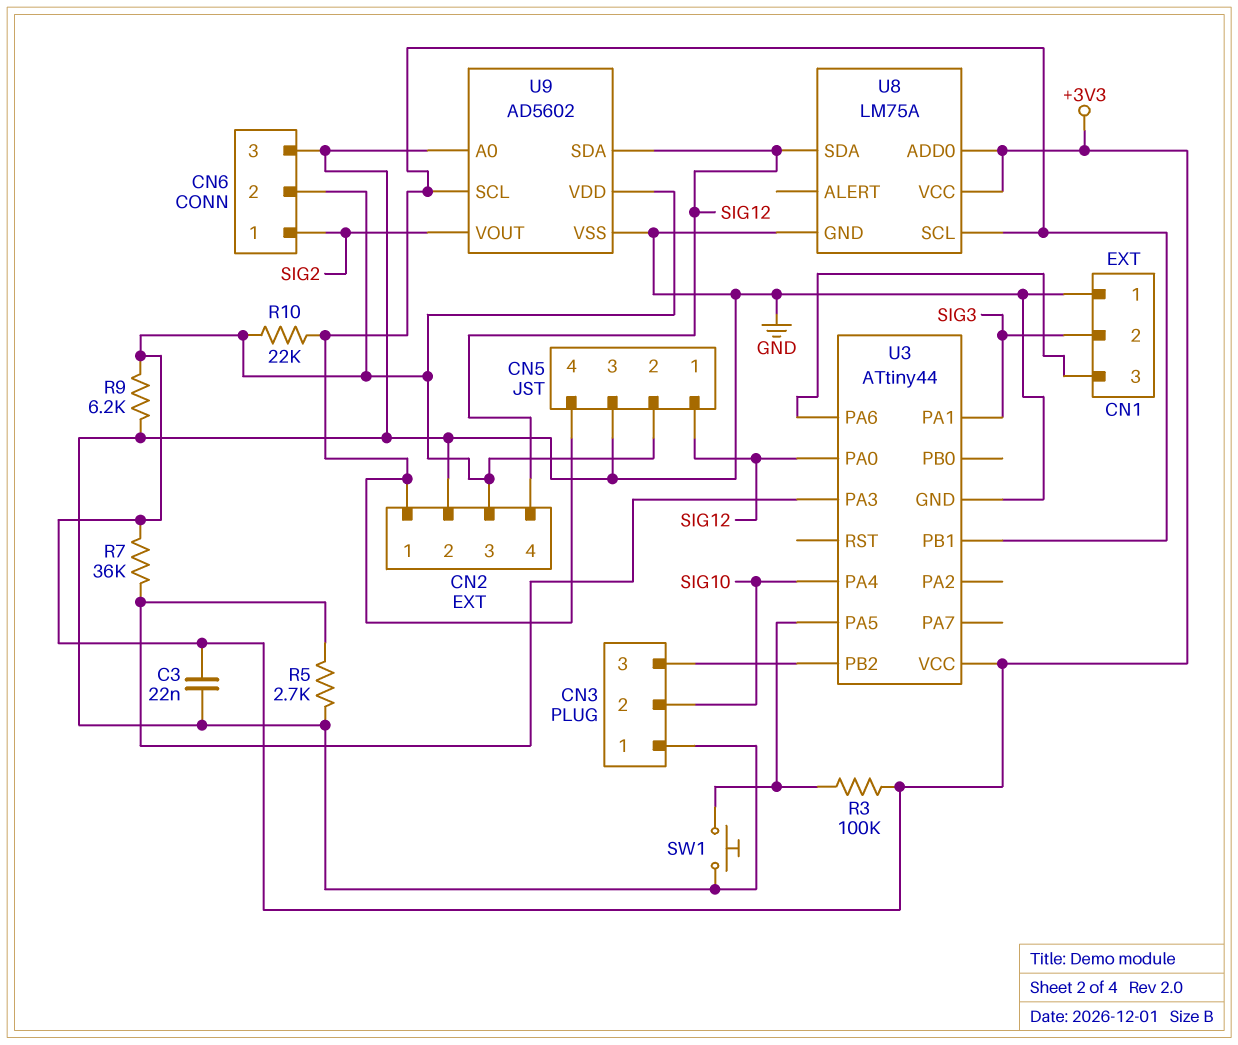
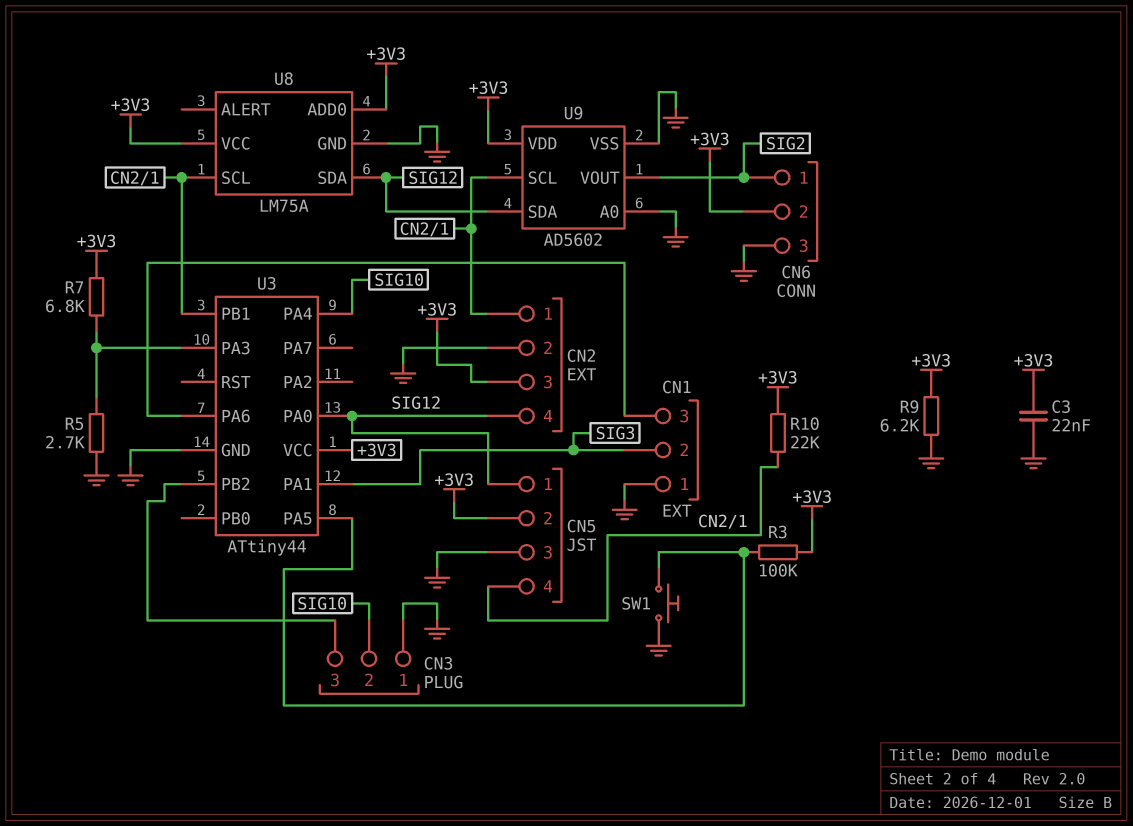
R7: 36k (+3V3, U3/PA3) -> 6.8k (+3V3, U3/PA3)

